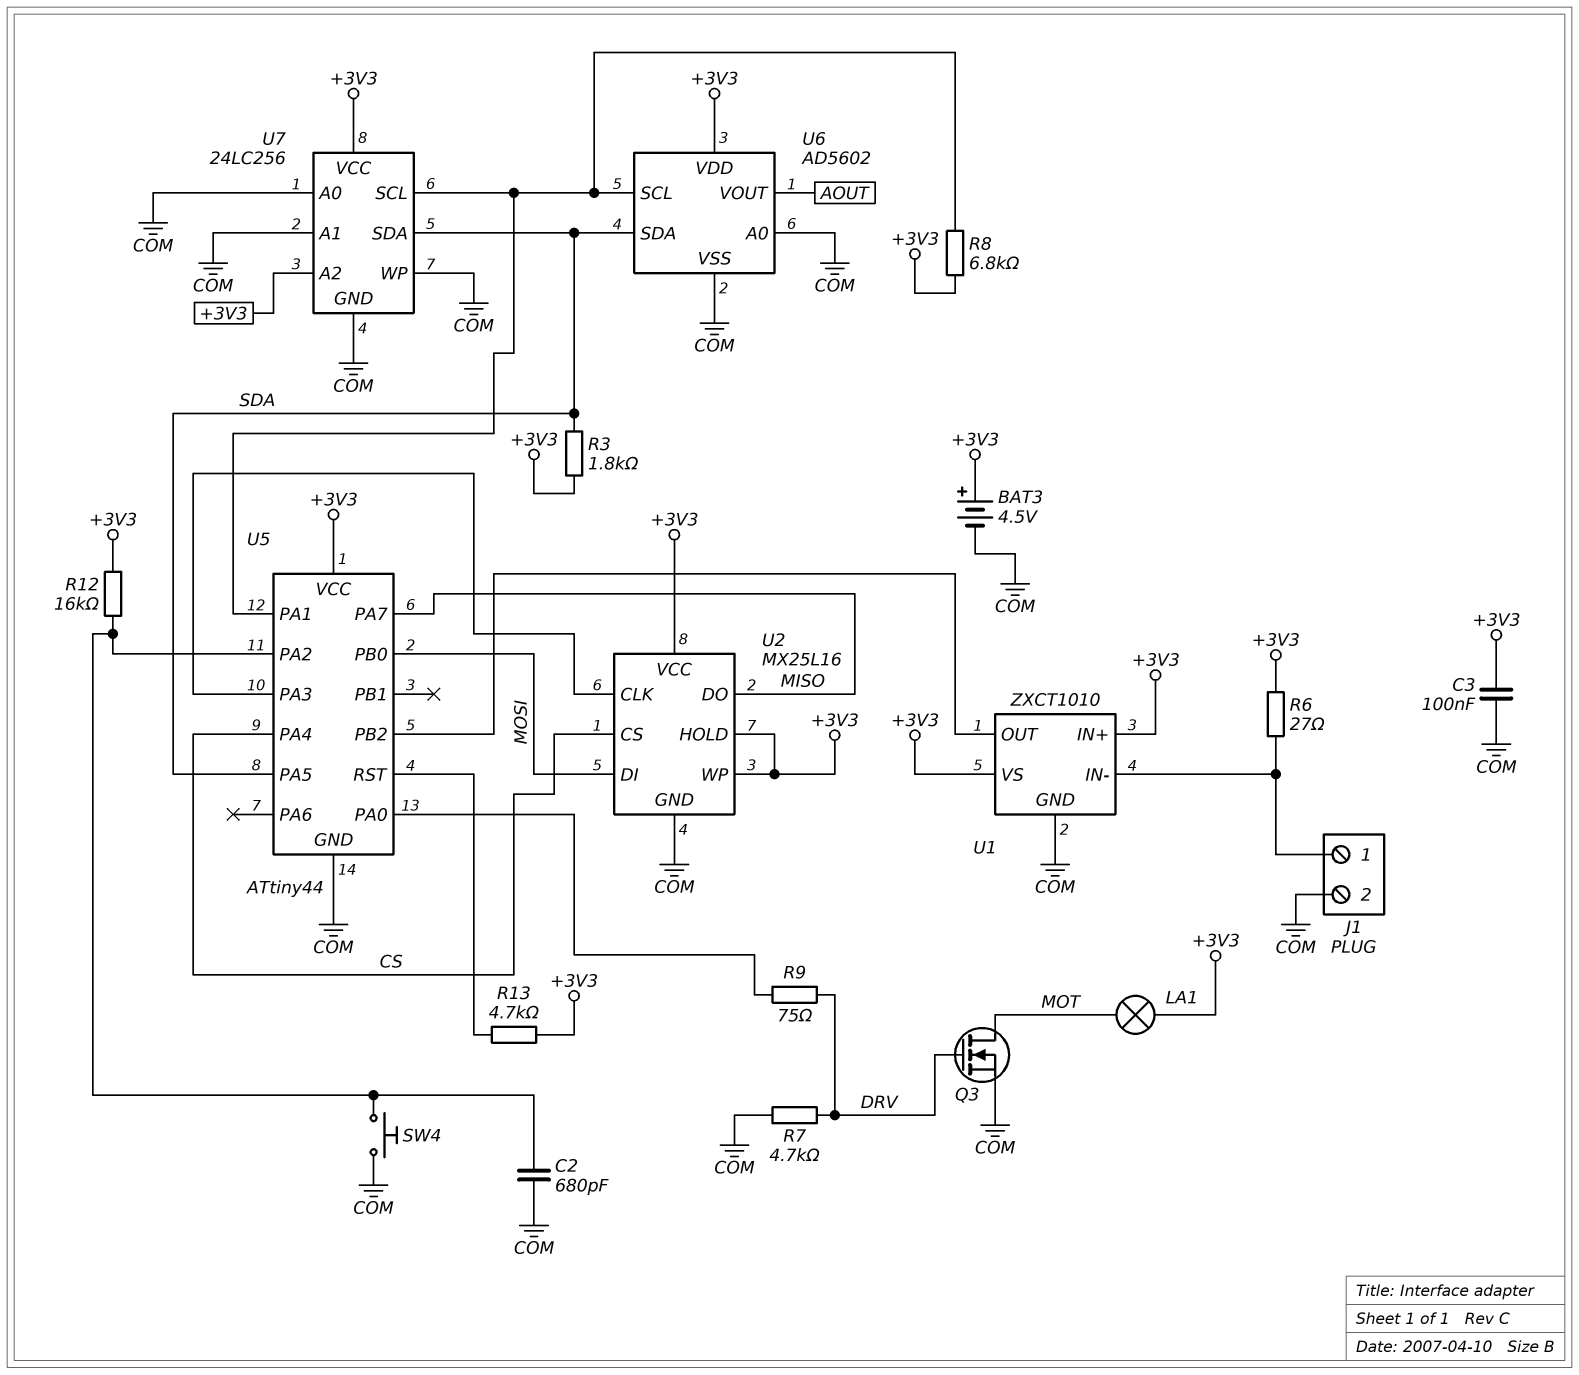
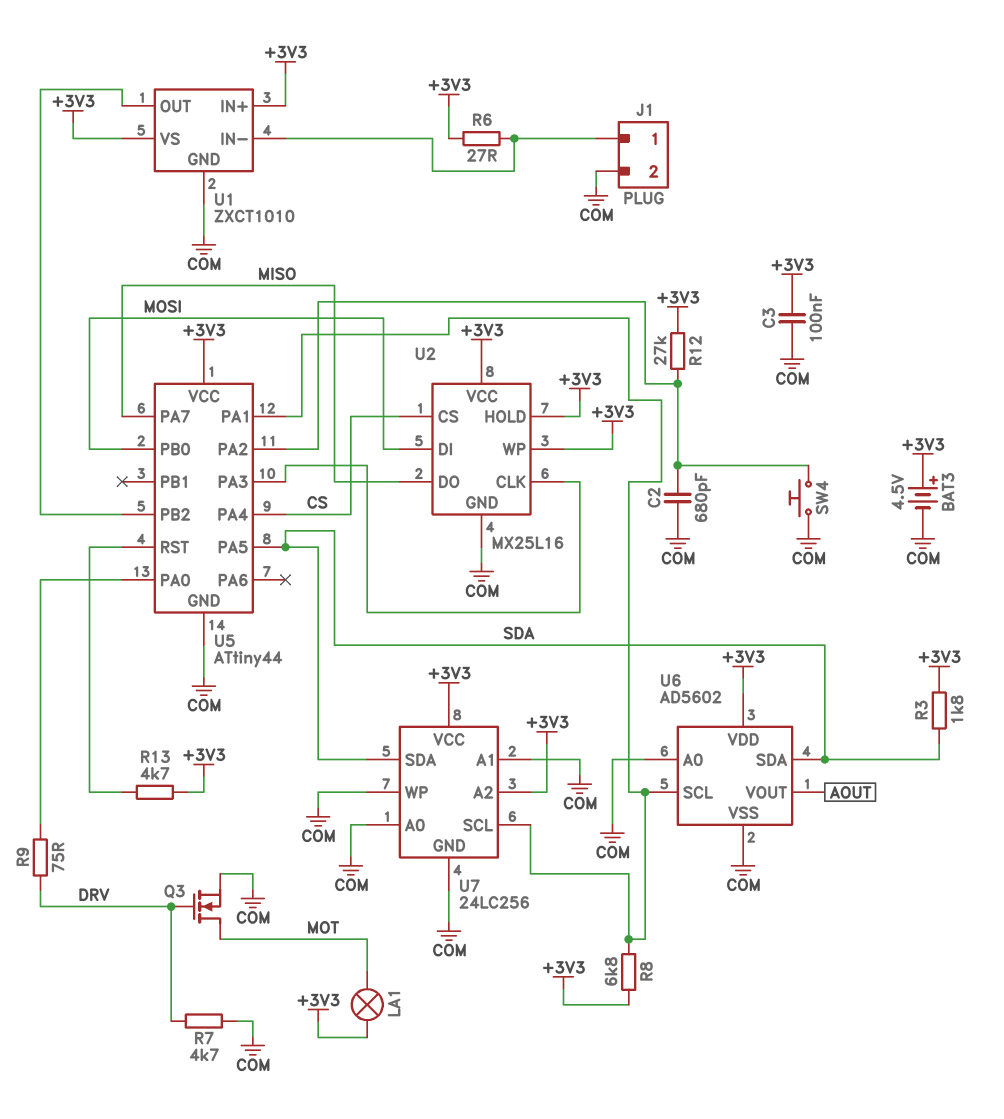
R12: 16k (+3V3, U5/PA2) -> 27k (+3V3, U5/PA2)

